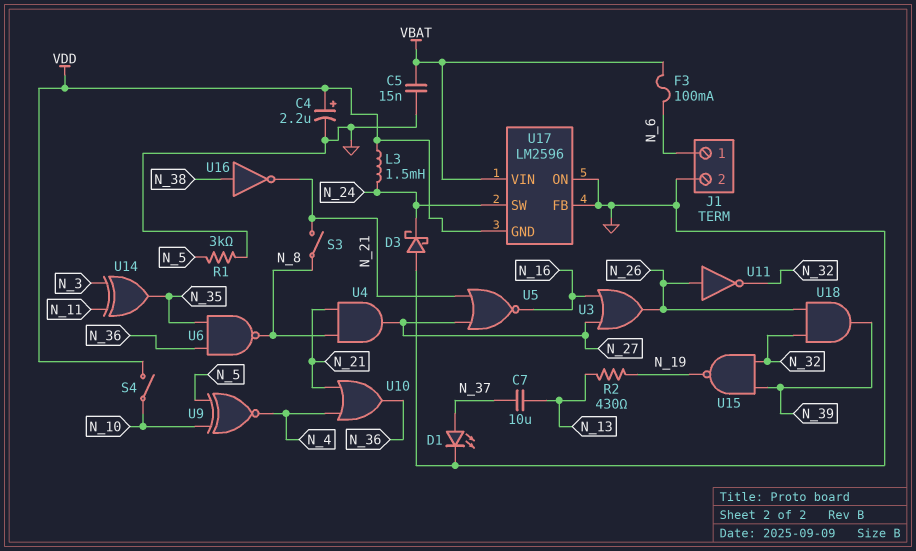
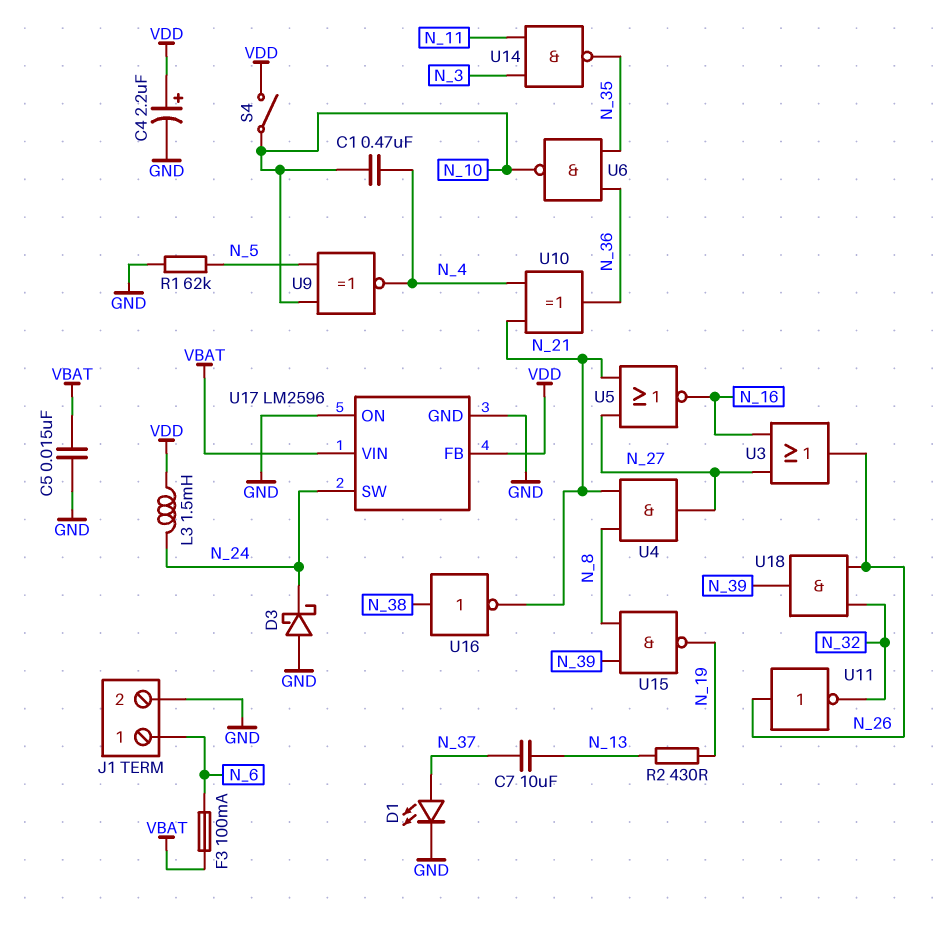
C1: none -> 470nF (N_4, N_10)
R1: 3k (GND, N_5) -> 62k (GND, N_5)
S3: switch (N_8, N_21) -> none
U6: NAND (in N_35, in N_36, out N_8) -> NAND (in N_35, in N_36, out N_10)
U10: OR (in N_4, in N_21, out N_36) -> XOR (in N_4, in N_21, out N_36)
U14: XOR (in N_3, in N_11, out N_35) -> NAND (in N_3, in N_11, out N_35)
U15: NAND (in N_32, in N_39, out N_19) -> NAND (in N_8, in N_39, out N_19)
U17 pin FB: GND -> VDD
U17 pin GND: VDD -> GND

